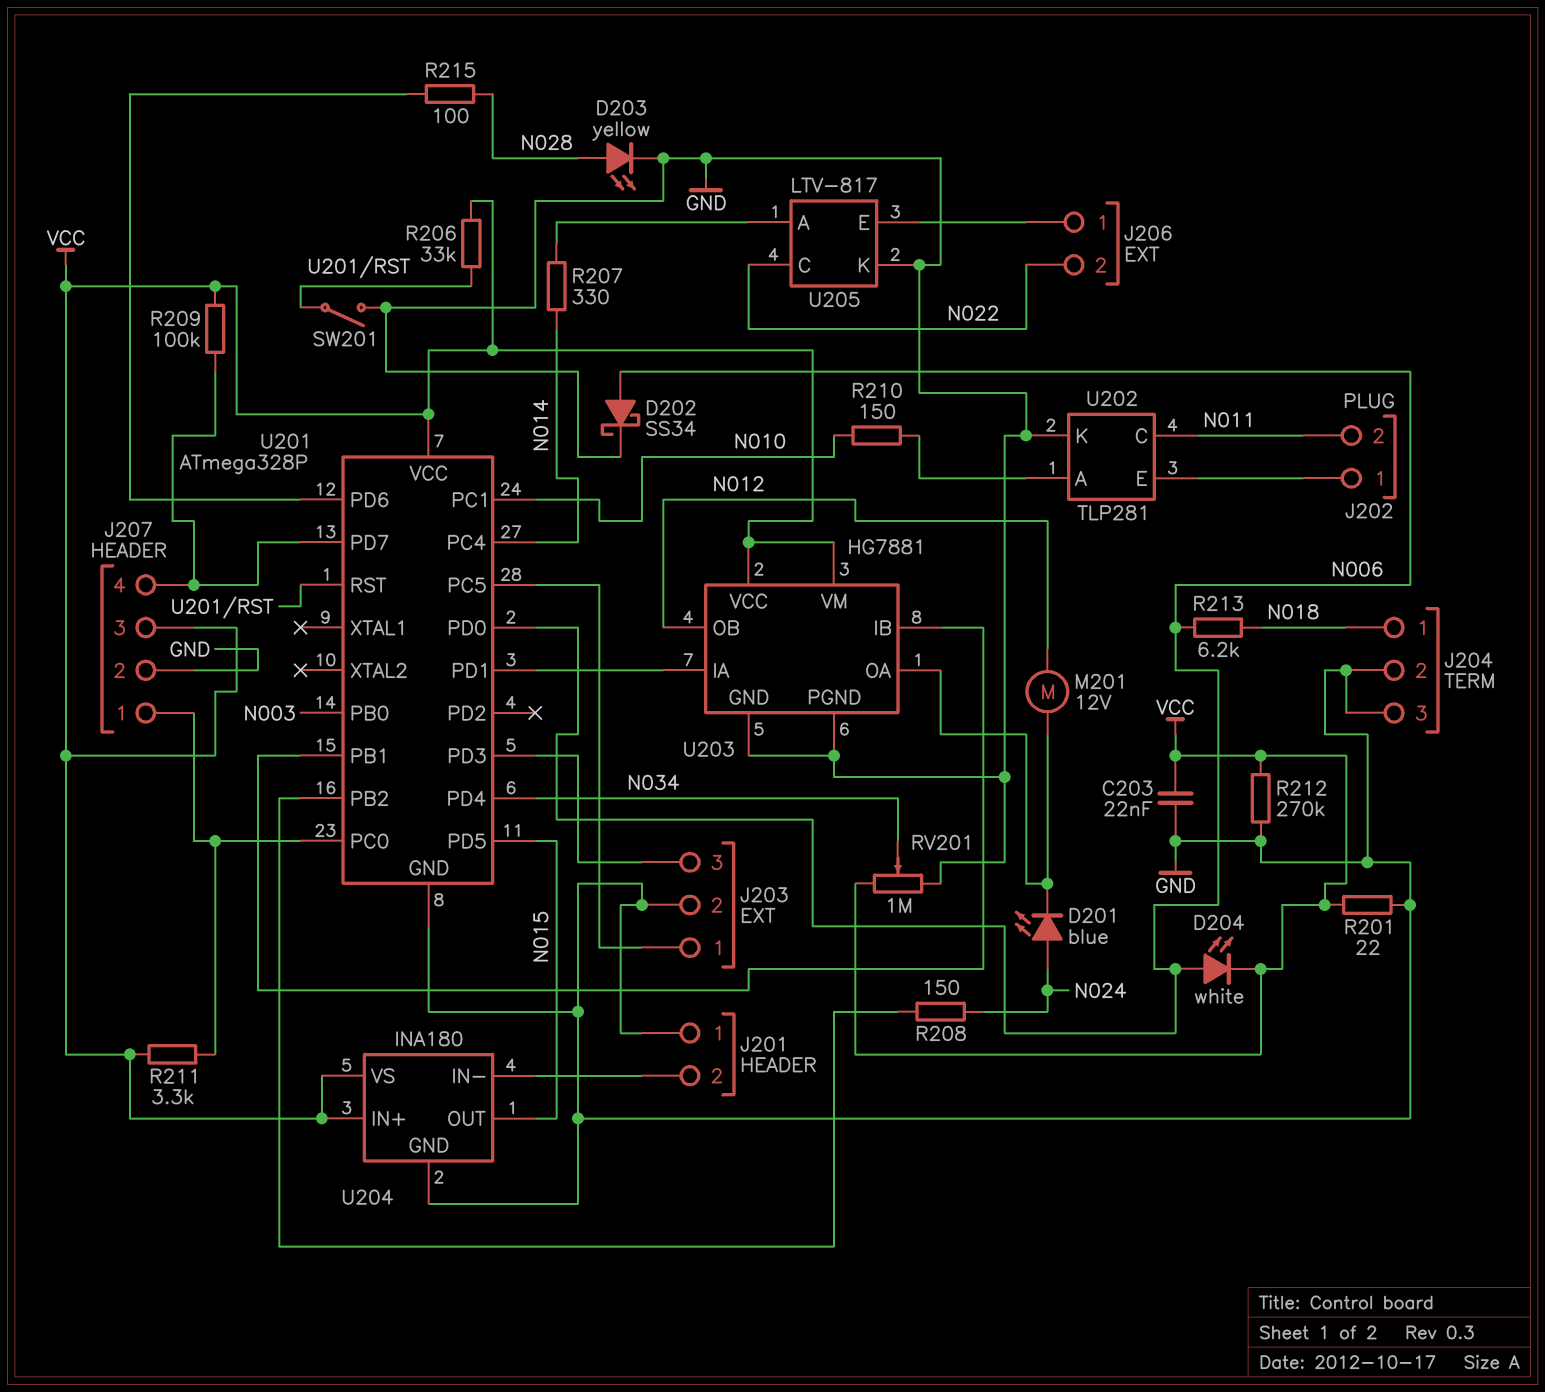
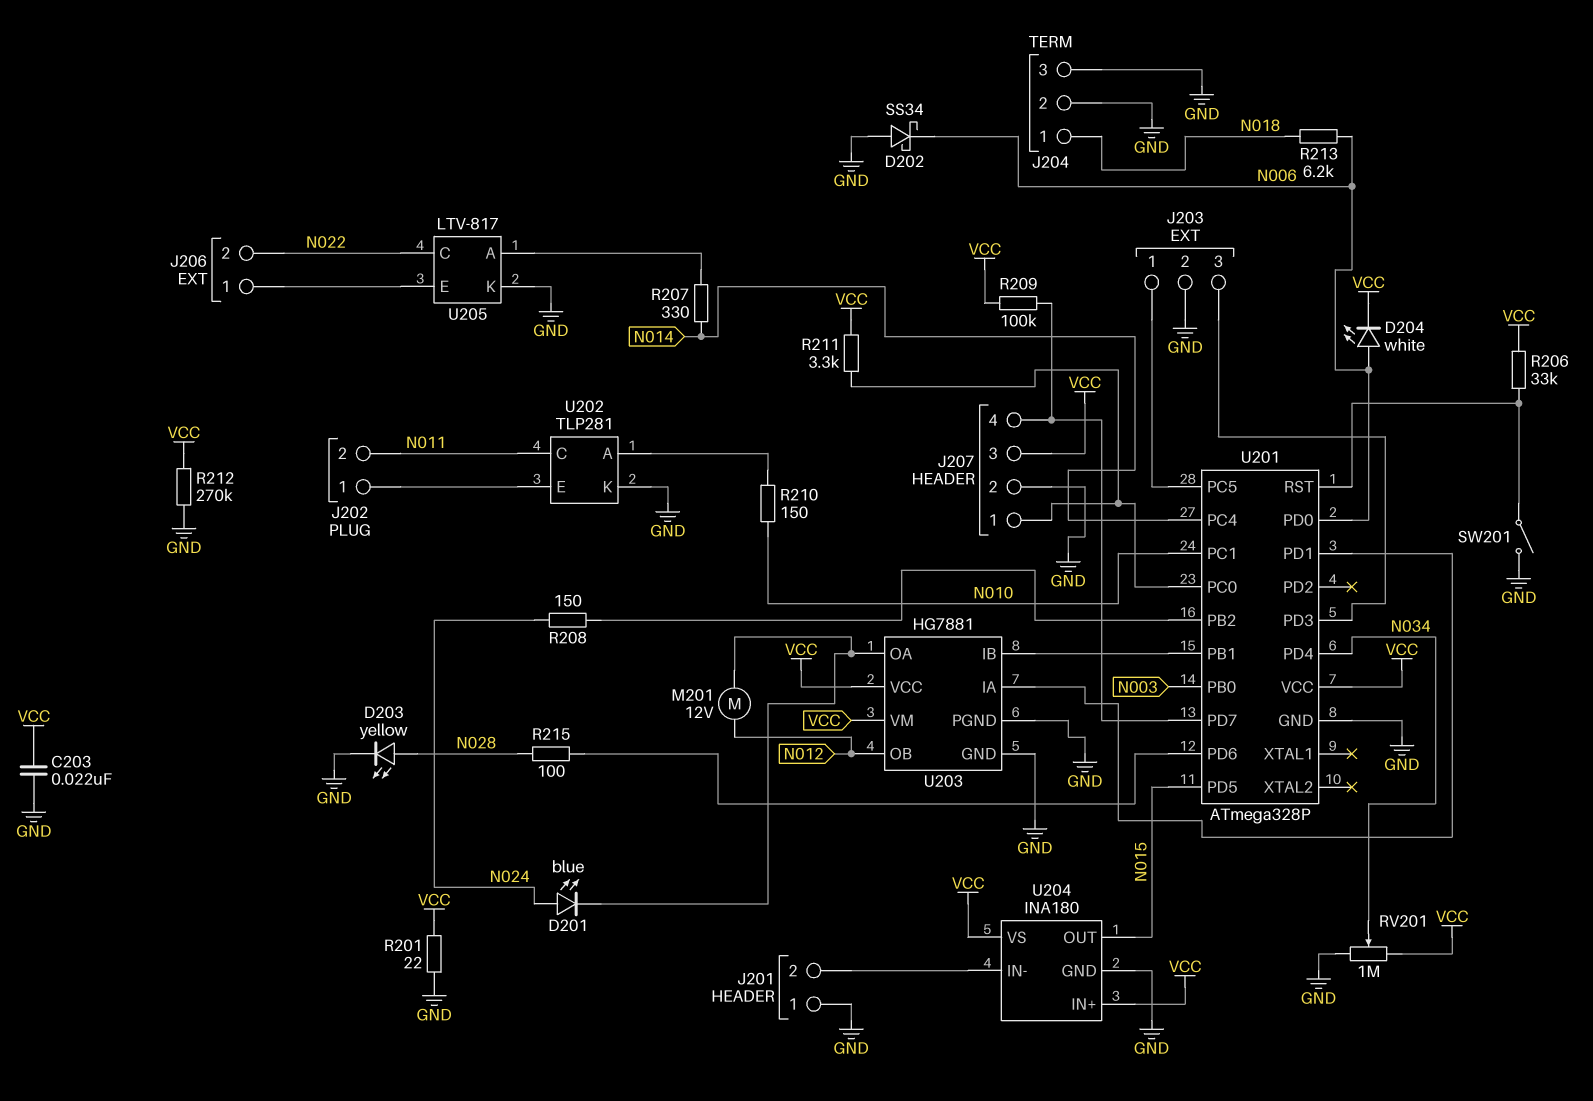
D202: schottky SS34 (A N006, K GND) -> schottky SS34 (A GND, K N006)

